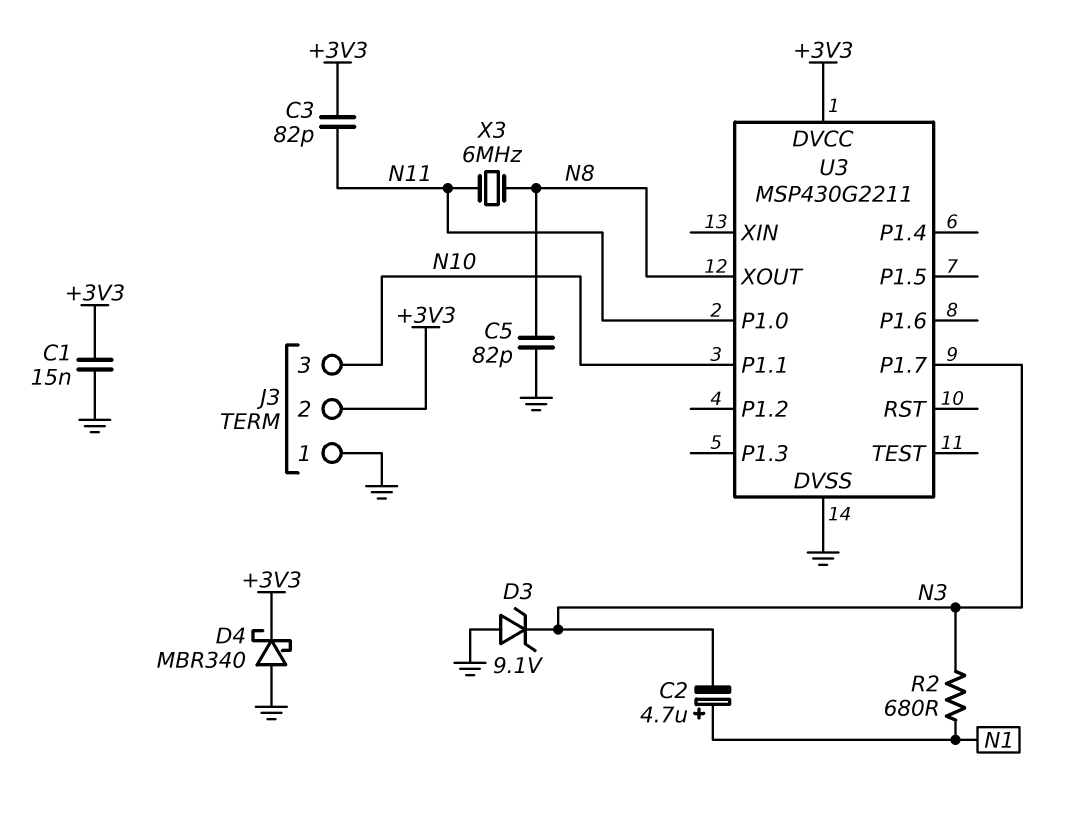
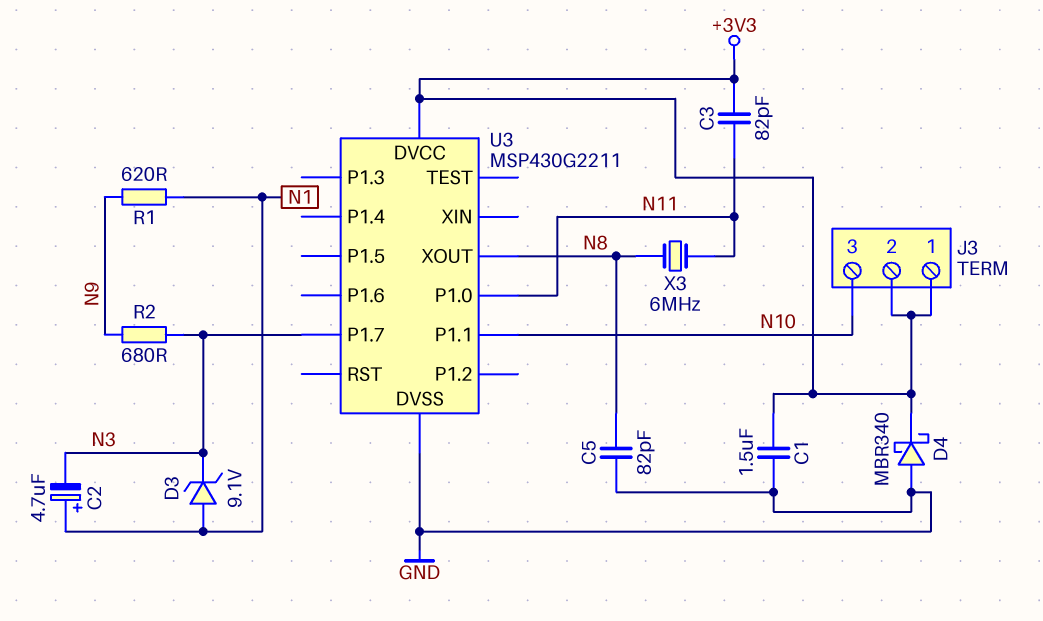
C1: 15nF (+3V3, GND) -> 1.5uF (+3V3, GND)
D3: zener 9.1V (A GND, K N3) -> zener 9.1V (A N1, K N3)
J3 pin 1: GND -> +3V3
R1: none -> 620 (N1, N9)
R2: 680 (N1, N3) -> 680 (N3, N9)

